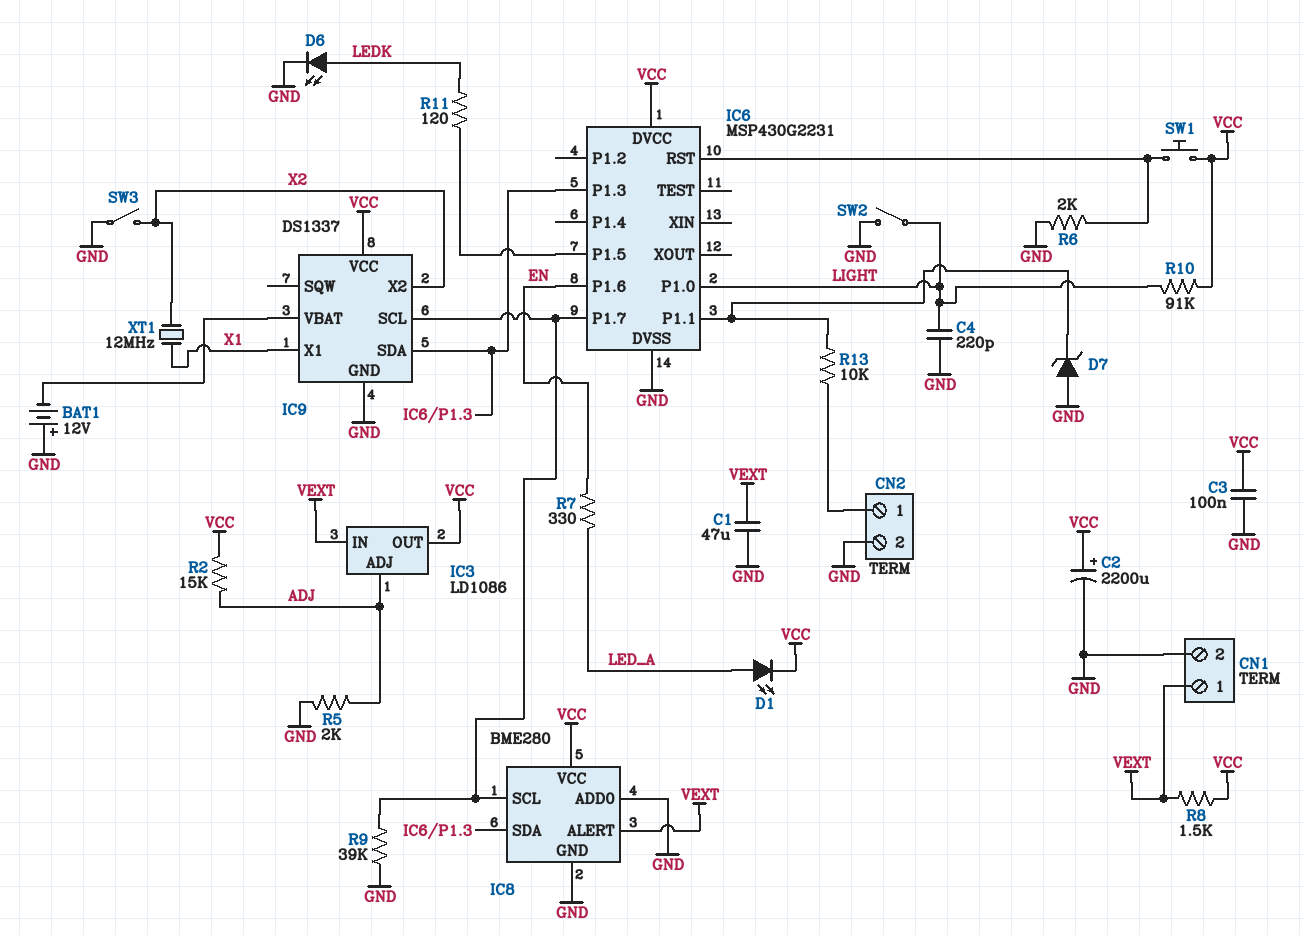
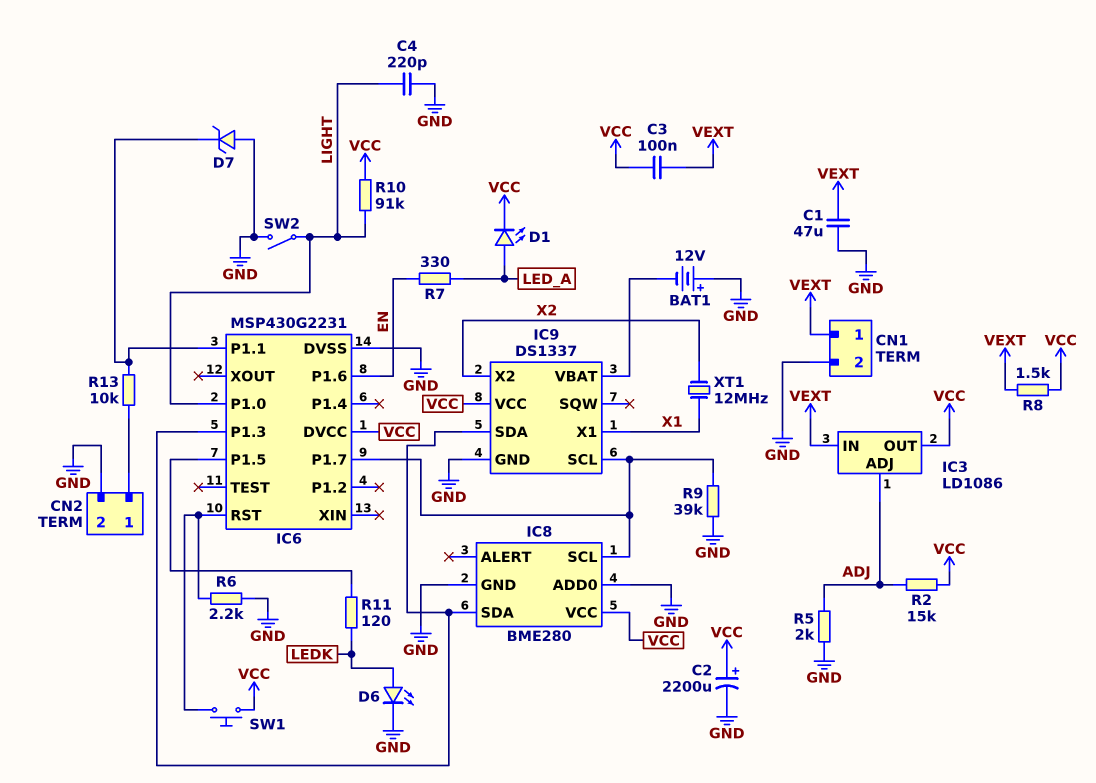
C3: 100nF (GND, VCC) -> 100nF (VCC, VEXT)
IC8 pin ALERT: VEXT -> none
R6: 2k (GND, IC6/RST) -> 2.2k (GND, IC6/RST)
SW3: switch (GND, X2) -> none

